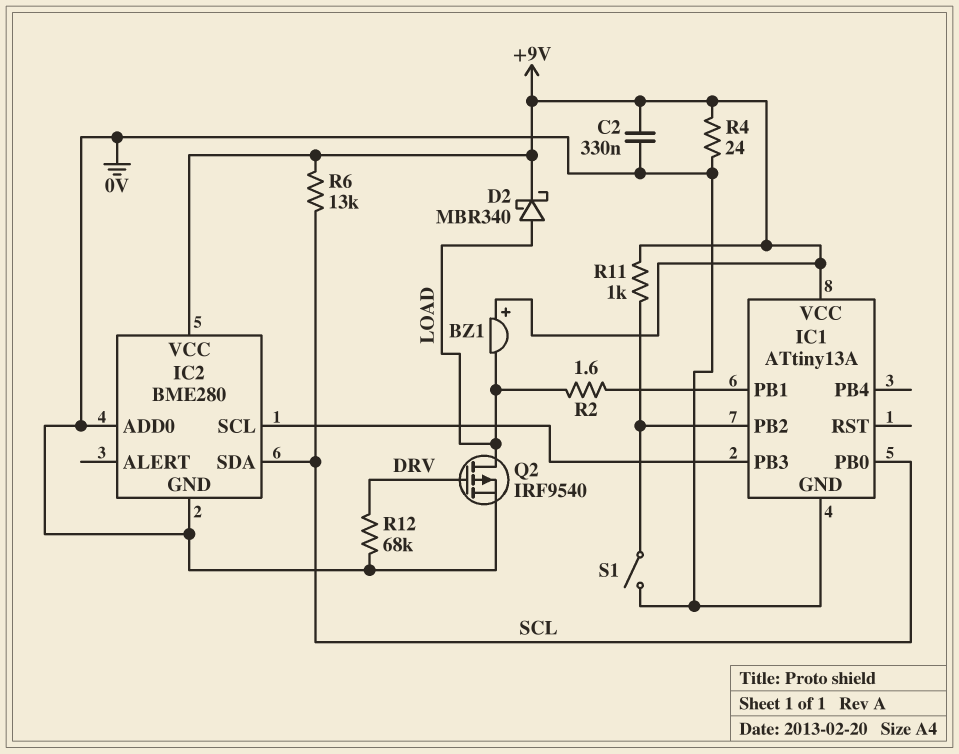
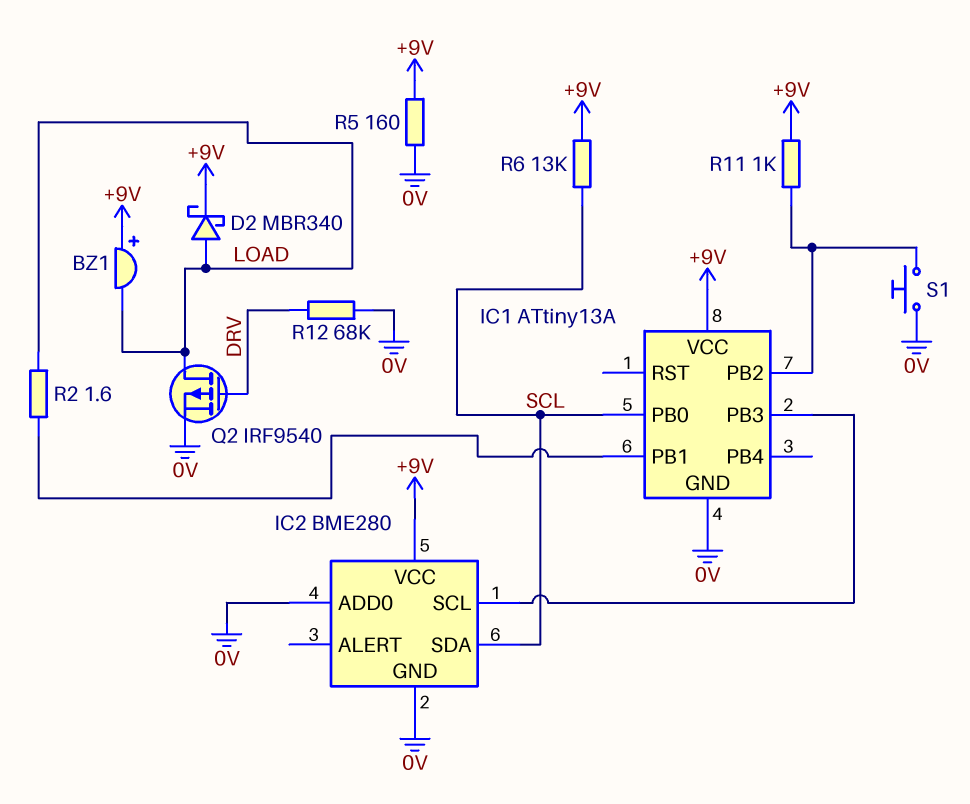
C2: 330nF (+9V, 0V) -> none
R4: 24 (+9V, 0V) -> none
R5: none -> 160 (+9V, 0V)
S1: switch (0V, IC1/PB2) -> button (0V, IC1/PB2)

